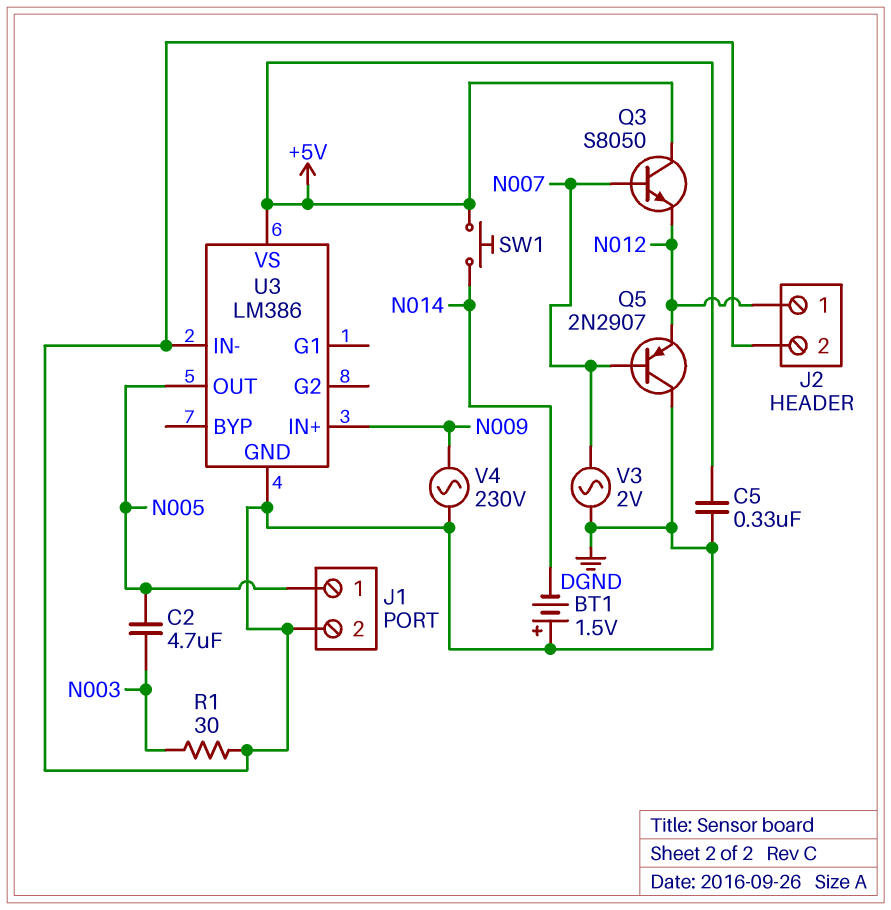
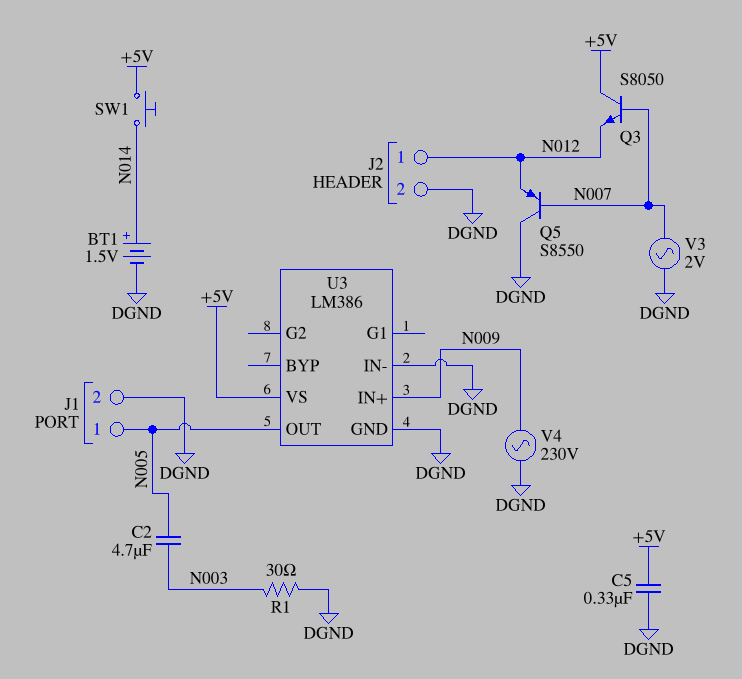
BT1: 1.5V (plus DGND, minus N014) -> 1.5V (plus N014, minus DGND)
Q5: PNP 2N2907 (B N007, C DGND, E N012) -> PNP S8550 (B N007, C DGND, E N012)

